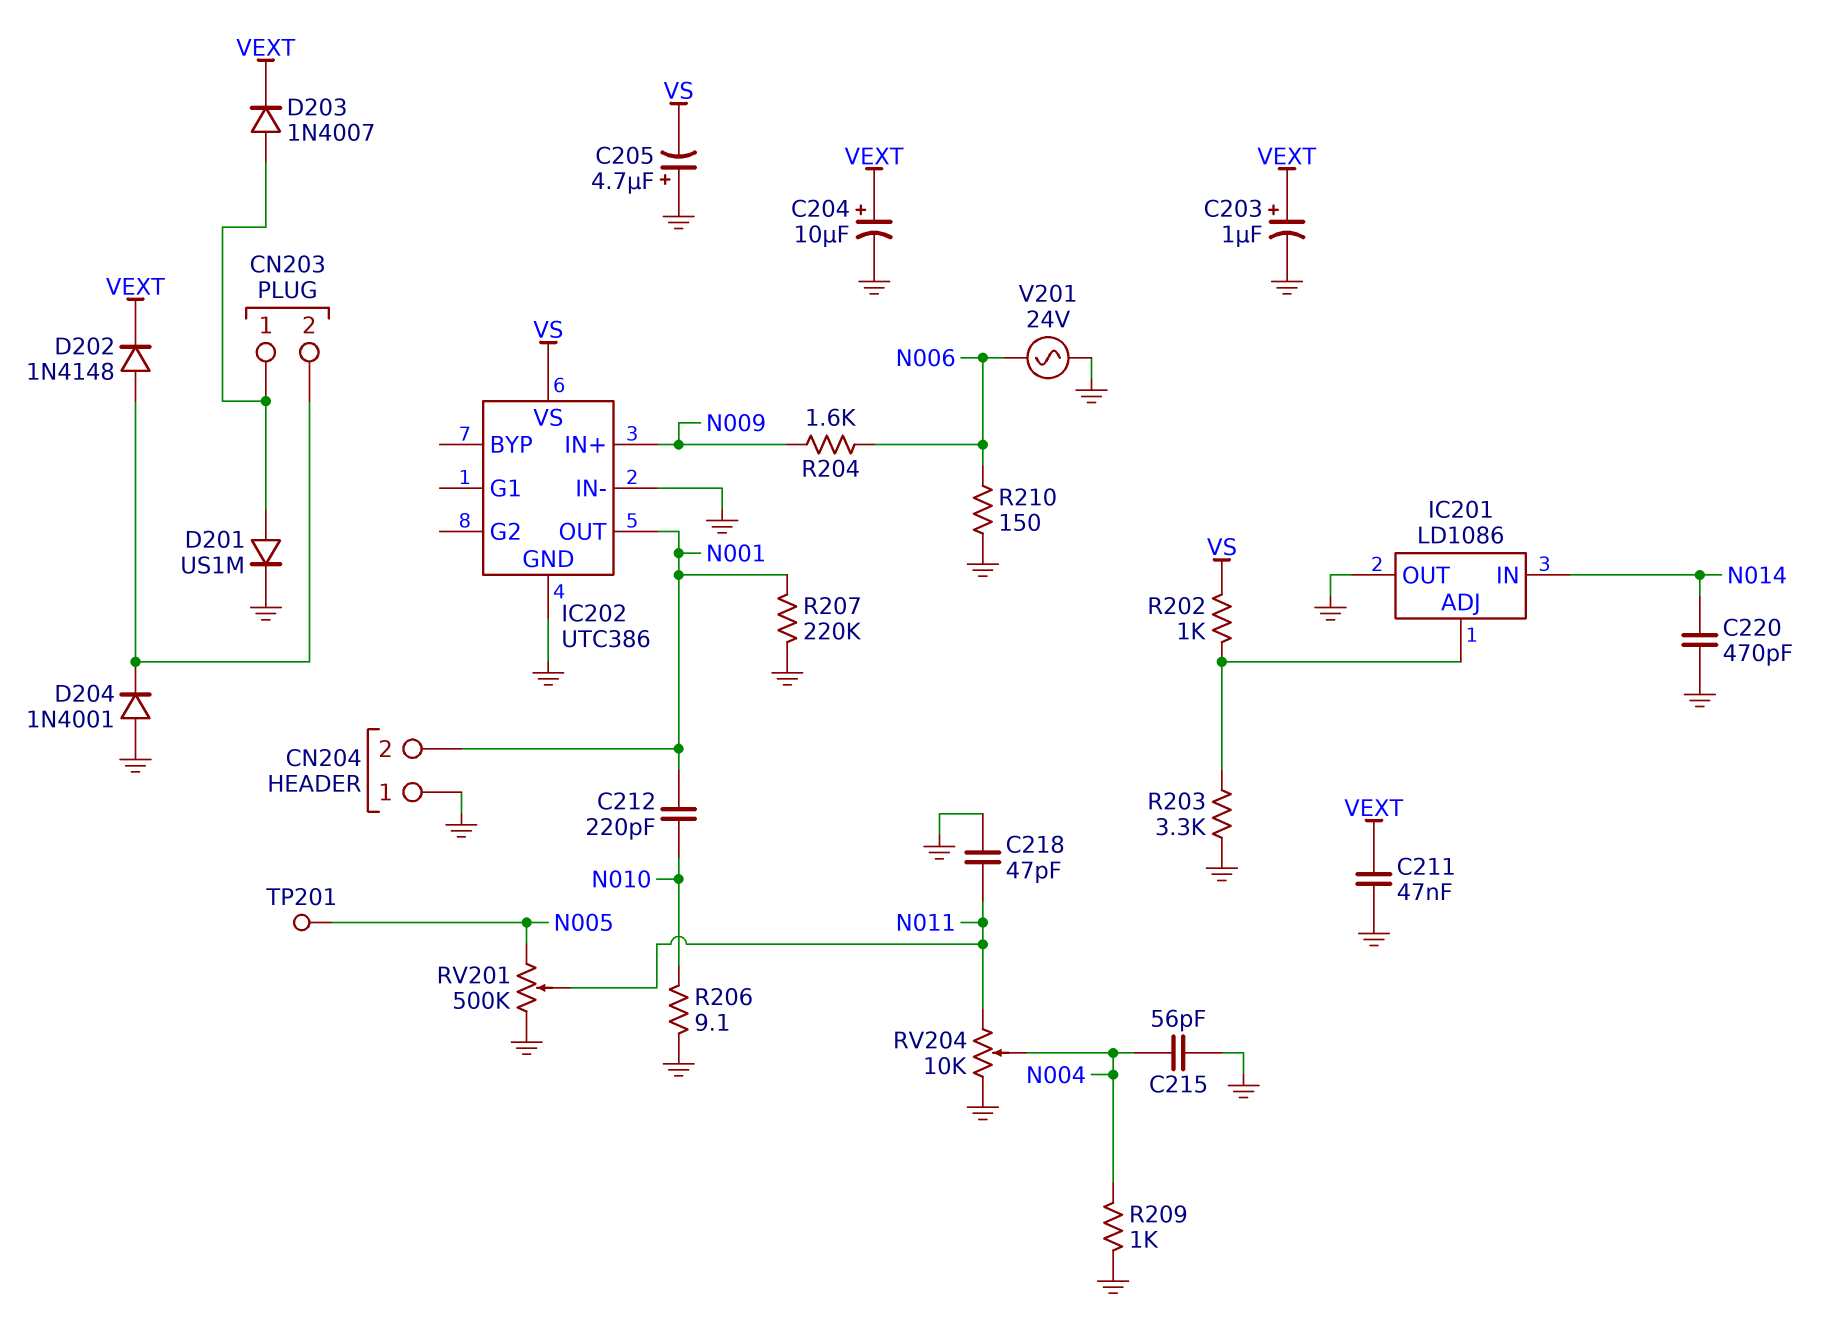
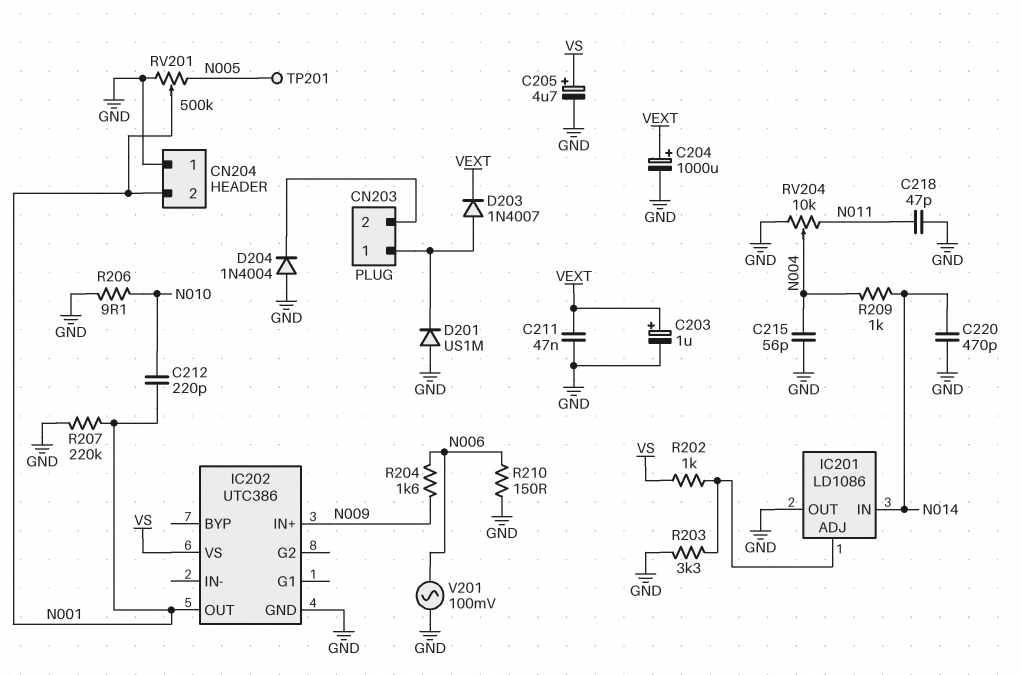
C204: 10uF (plus VEXT, minus GND) -> 1000uF (plus VEXT, minus GND)
C205: 4.7uF (plus GND, minus VS) -> 4.7uF (plus VS, minus GND)
D201: diode US1M (A CN203/1, K GND) -> diode US1M (A GND, K CN203/1)
D202: diode 1N4148 (A CN203/2, K VEXT) -> none
D204: diode 1N4001 (A GND, K CN203/2) -> diode 1N4004 (A GND, K CN203/2)
IC202 pin IN-: GND -> none
R209: 1k (GND, N004) -> 1k (N004, N014)
RV201: 500k (GND, N005, wiper N011) -> 500k (GND, N005, wiper N001)
V201: AC 24V (GND, N006) -> AC 100mV (GND, N006)

